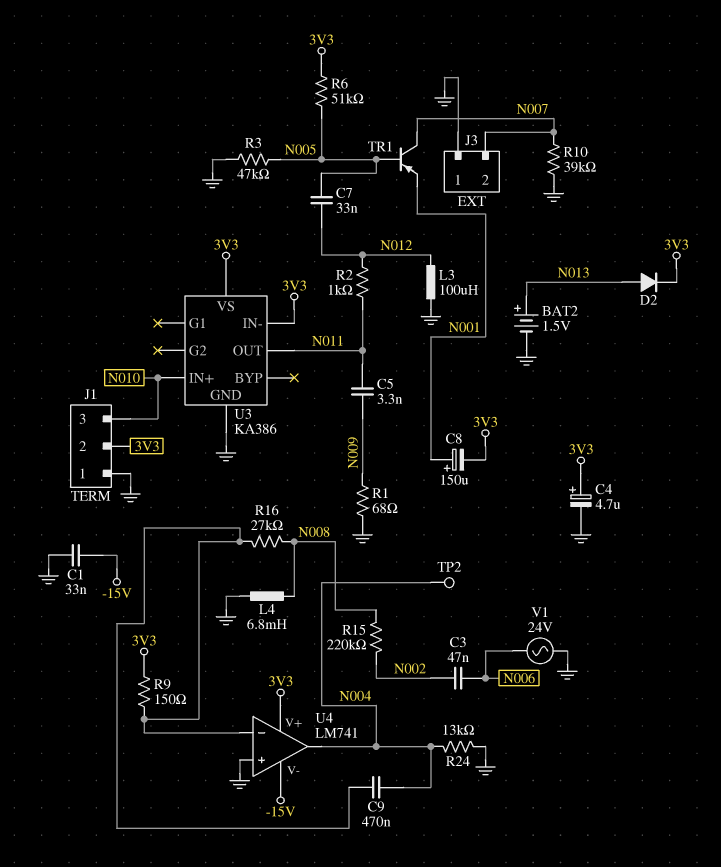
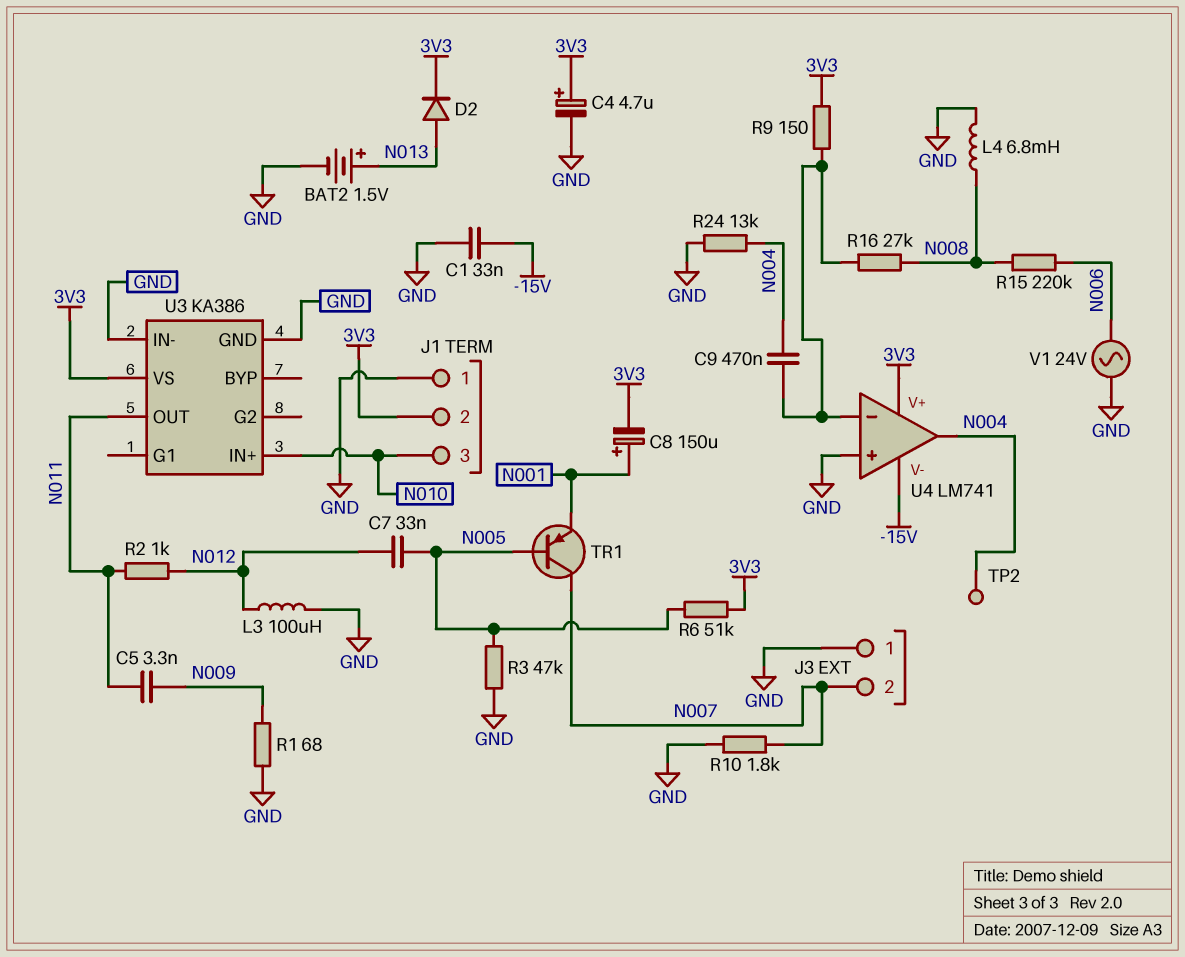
C3: 47nF (N002, N006) -> none
R10: 39k (GND, N007) -> 1.8k (GND, N007)
R15: 220k (N002, N008) -> 220k (N006, N008)
U3 pin IN-: 3V3 -> GND

